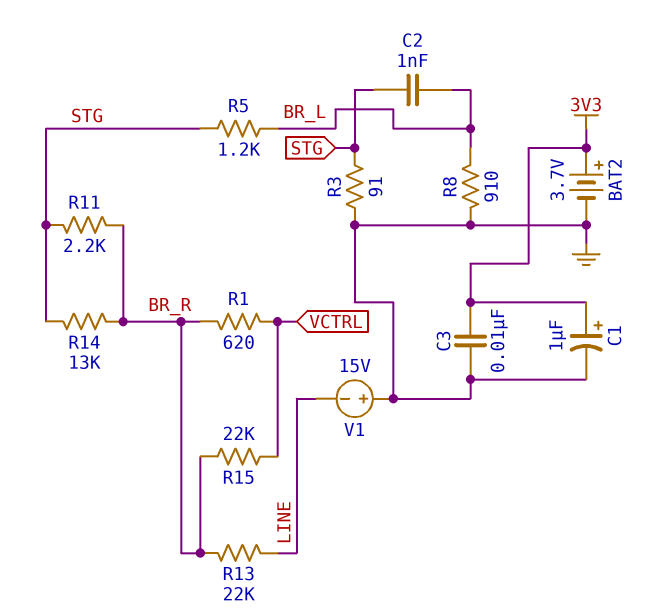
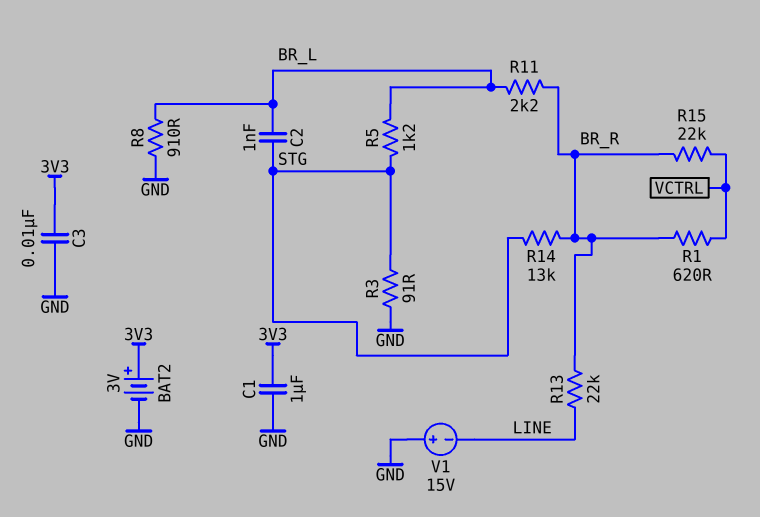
BAT2: 3.7V (plus 3V3, minus GND) -> 3V (plus 3V3, minus GND)
C1: 1uF (plus 3V3, minus GND) -> 1uF (3V3, GND)
R11: 2.2k (BR_R, STG) -> 2.2k (BR_L, BR_R)

